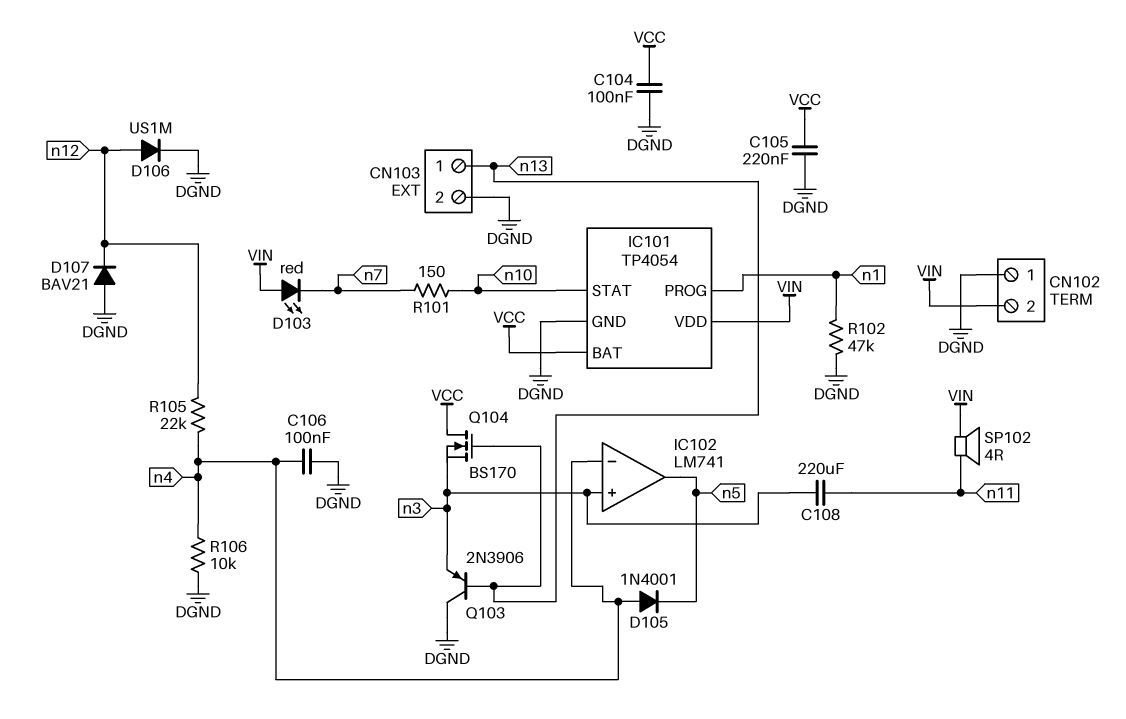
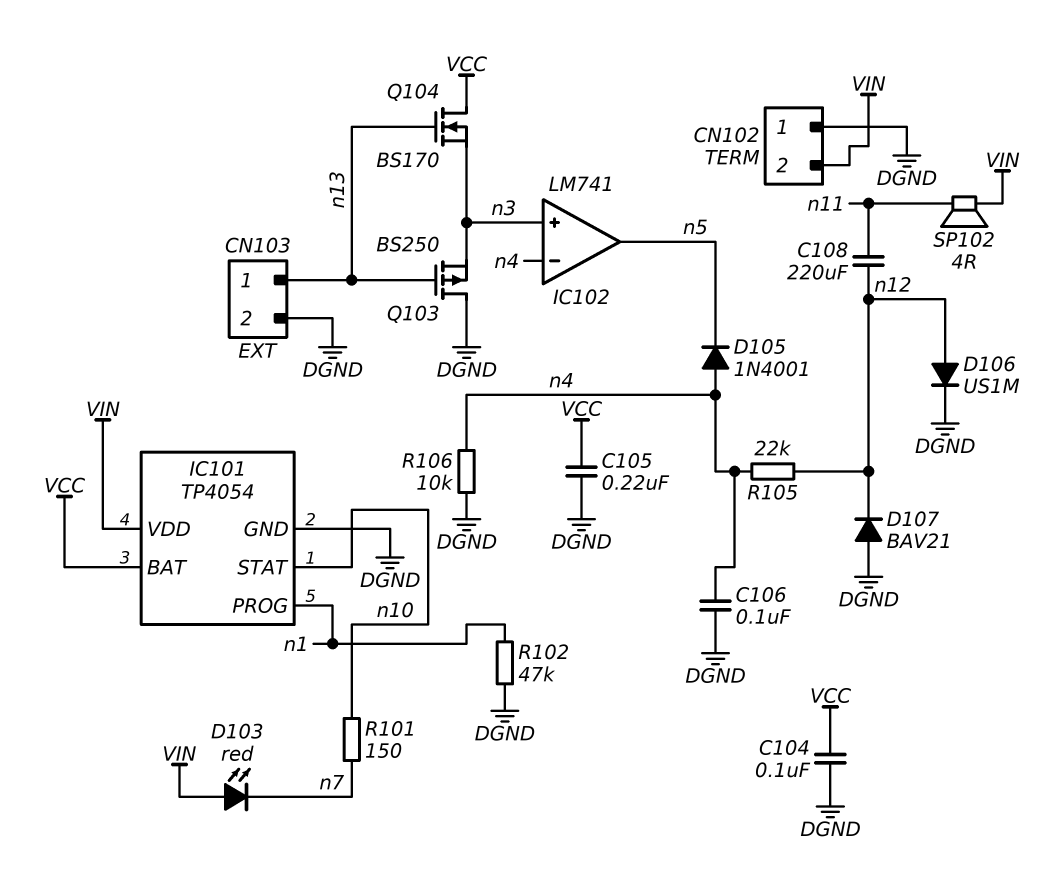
C108: 220uF (n3, n11) -> 220uF (n11, n12)
Q103: PNP 2N3906 (B n13, C DGND, E n3) -> PMOS BS250 (G n13, D DGND, S n3)

